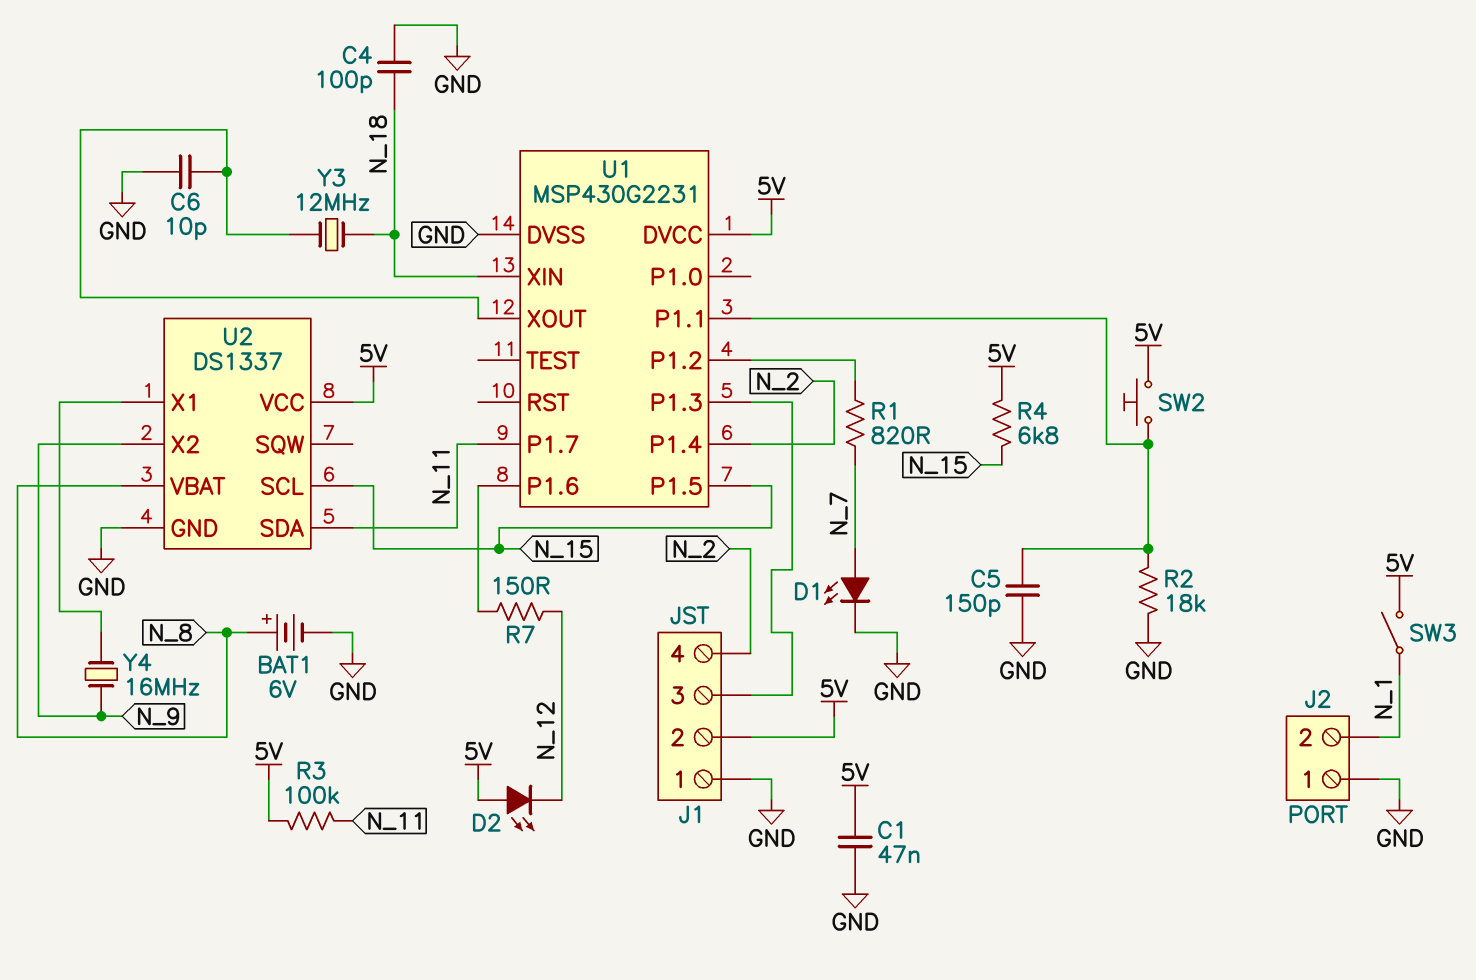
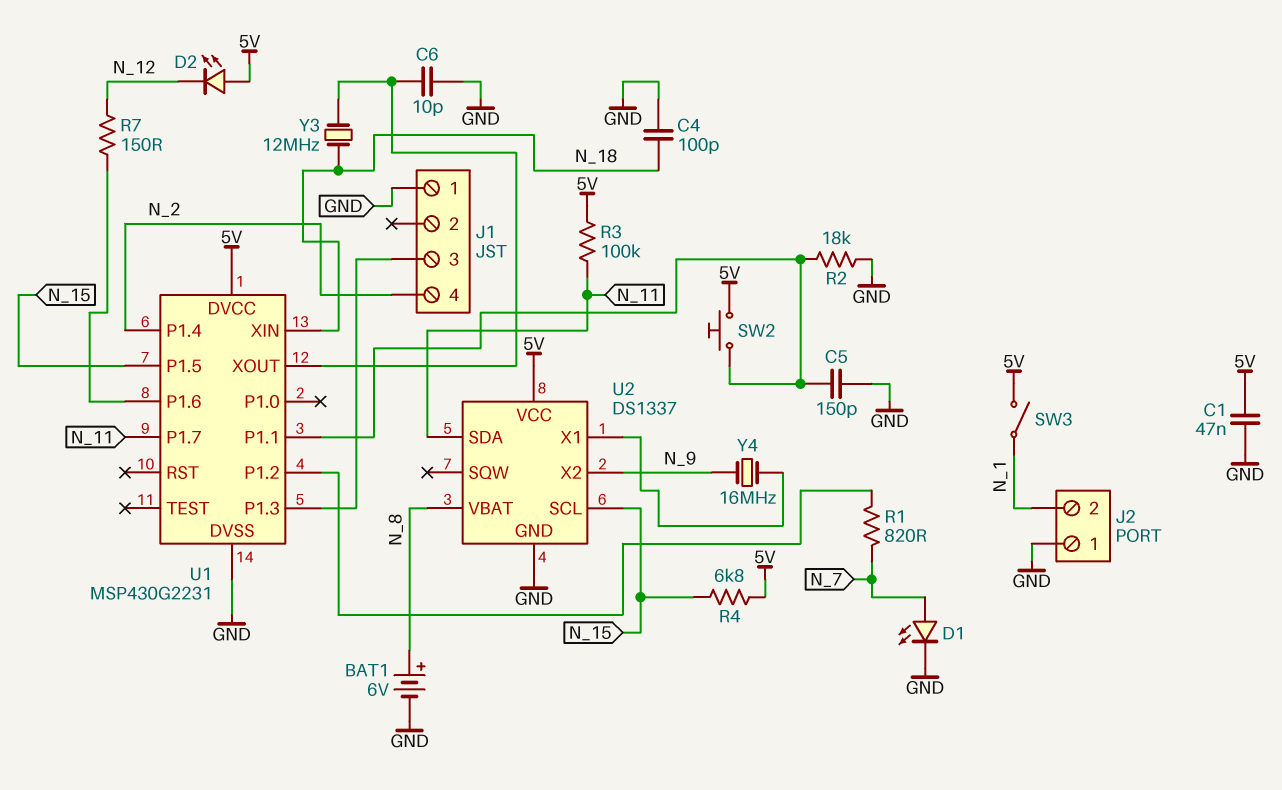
J1 pin 2: 5V -> none

